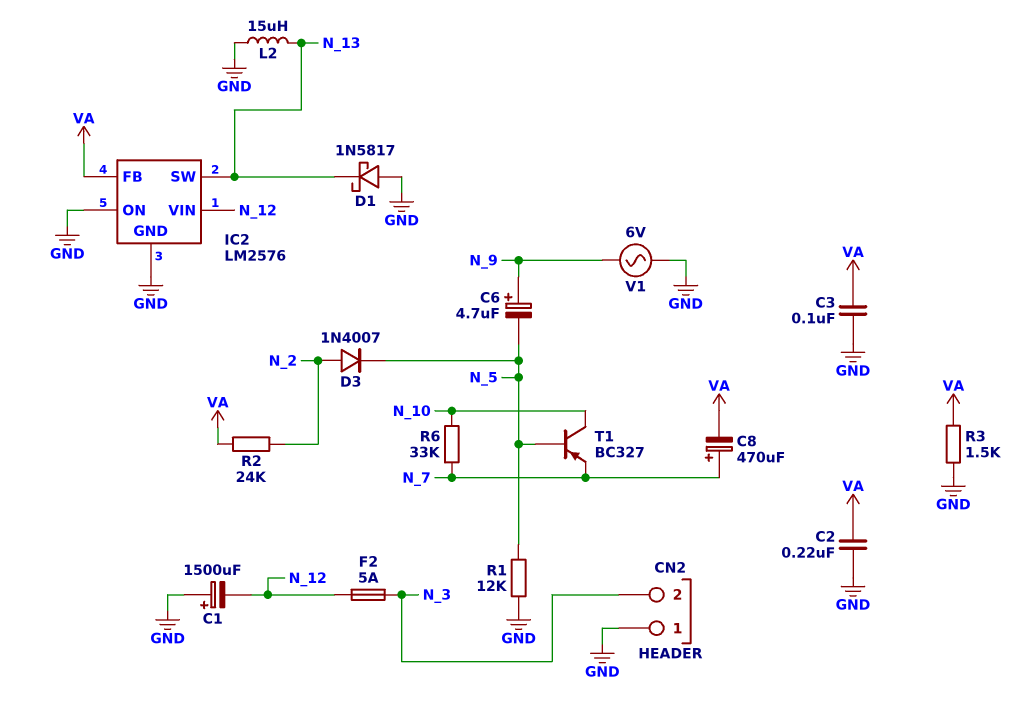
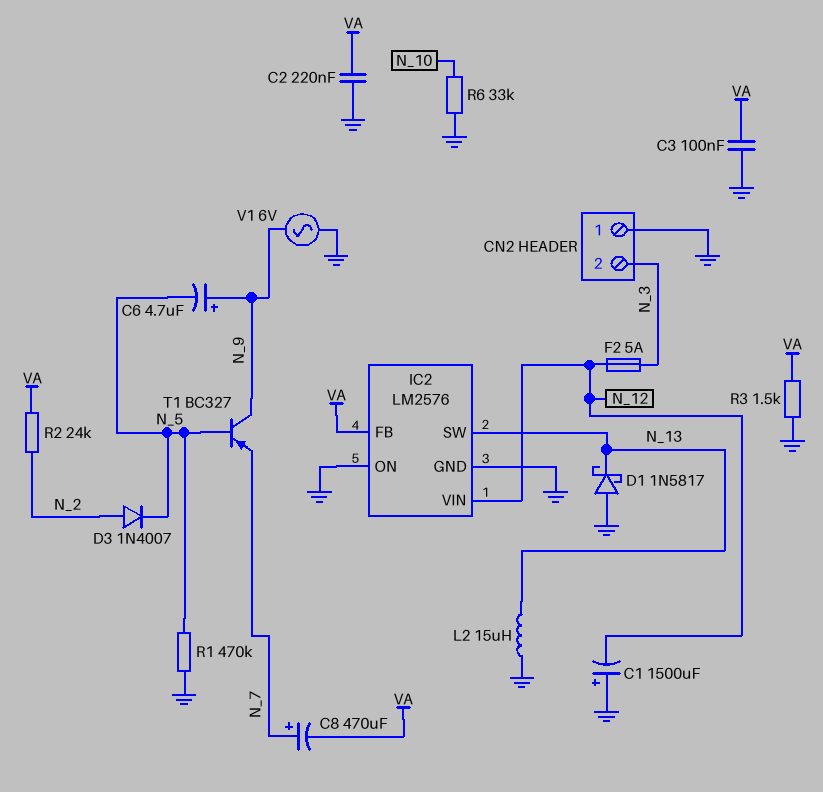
R1: 12k (GND, N_5) -> 470k (GND, N_5)
R6: 33k (N_7, N_10) -> 33k (GND, N_10)
T1: PNP BC327 (B N_5, C N_10, E N_7) -> PNP BC327 (B N_5, C N_9, E N_7)

